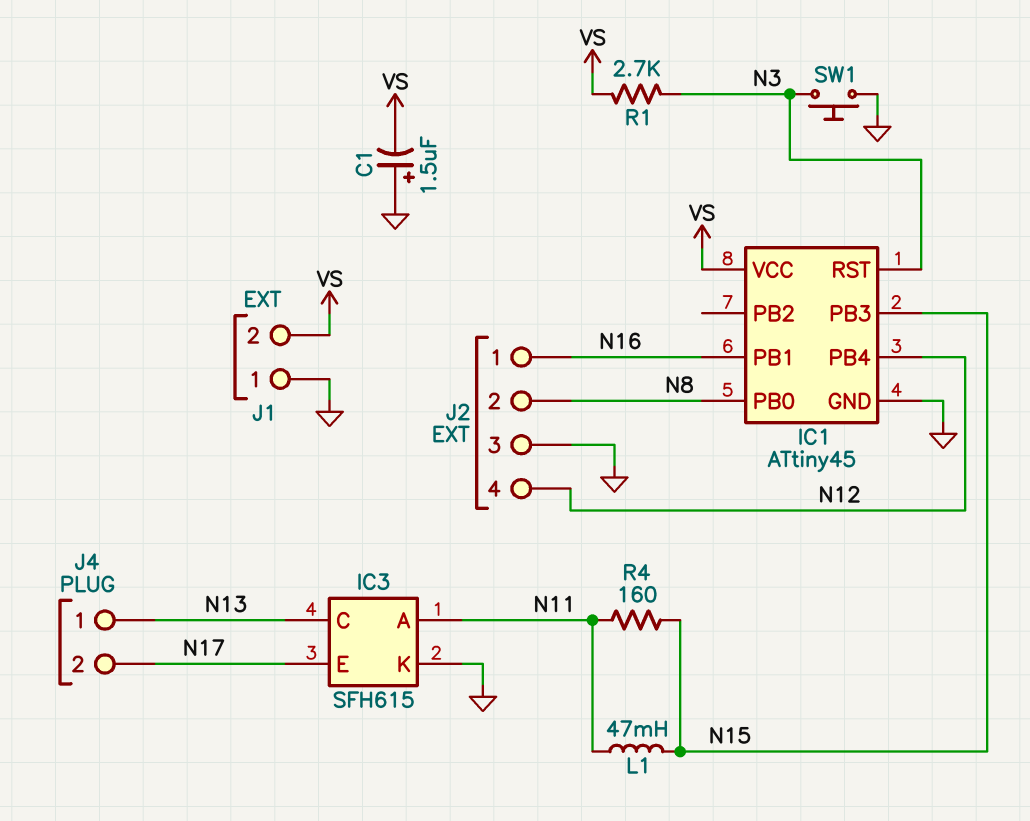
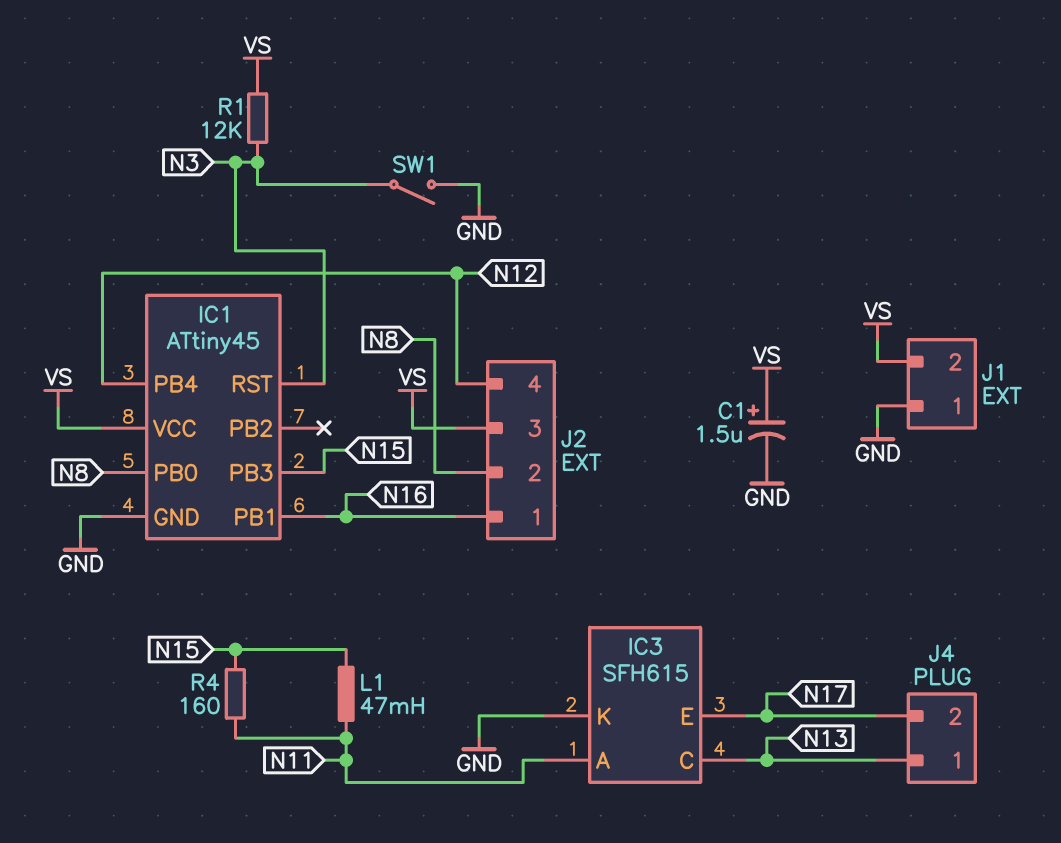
C1: 1.5uF (plus GND, minus VS) -> 1.5uF (plus VS, minus GND)
J2 pin 3: GND -> VS
R1: 2.7k (N3, VS) -> 12k (N3, VS)
SW1: button (GND, N3) -> switch (GND, N3)

